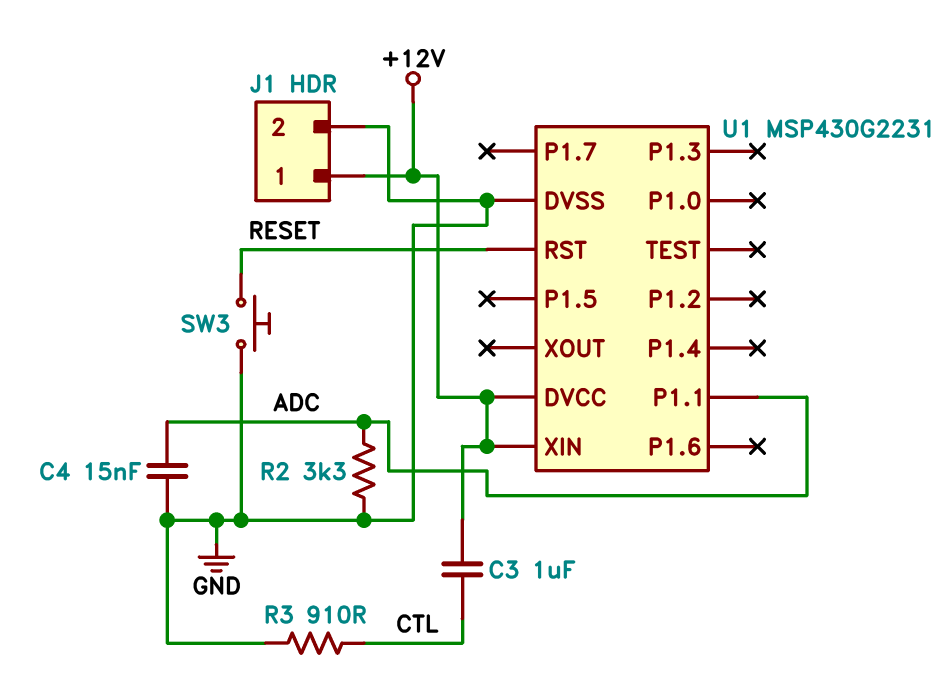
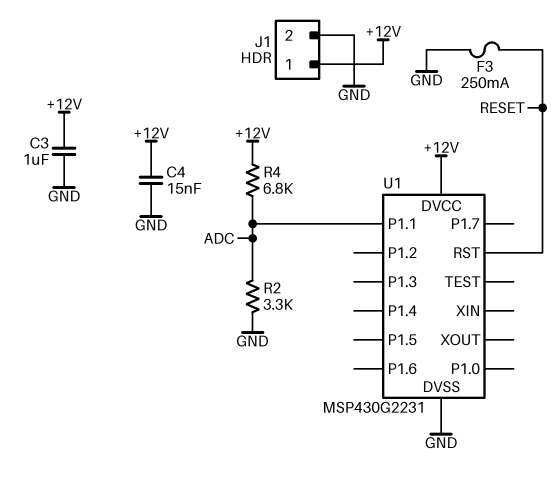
C3: 1uF (+12V, CTL) -> 1uF (+12V, GND)
C4: 15nF (ADC, GND) -> 15nF (+12V, GND)
F3: none -> 250mA (GND, RESET)
R3: 910 (CTL, GND) -> none
R4: none -> 6.8k (+12V, ADC)
SW3: button (GND, RESET) -> none
U1 pin XIN: +12V -> none

